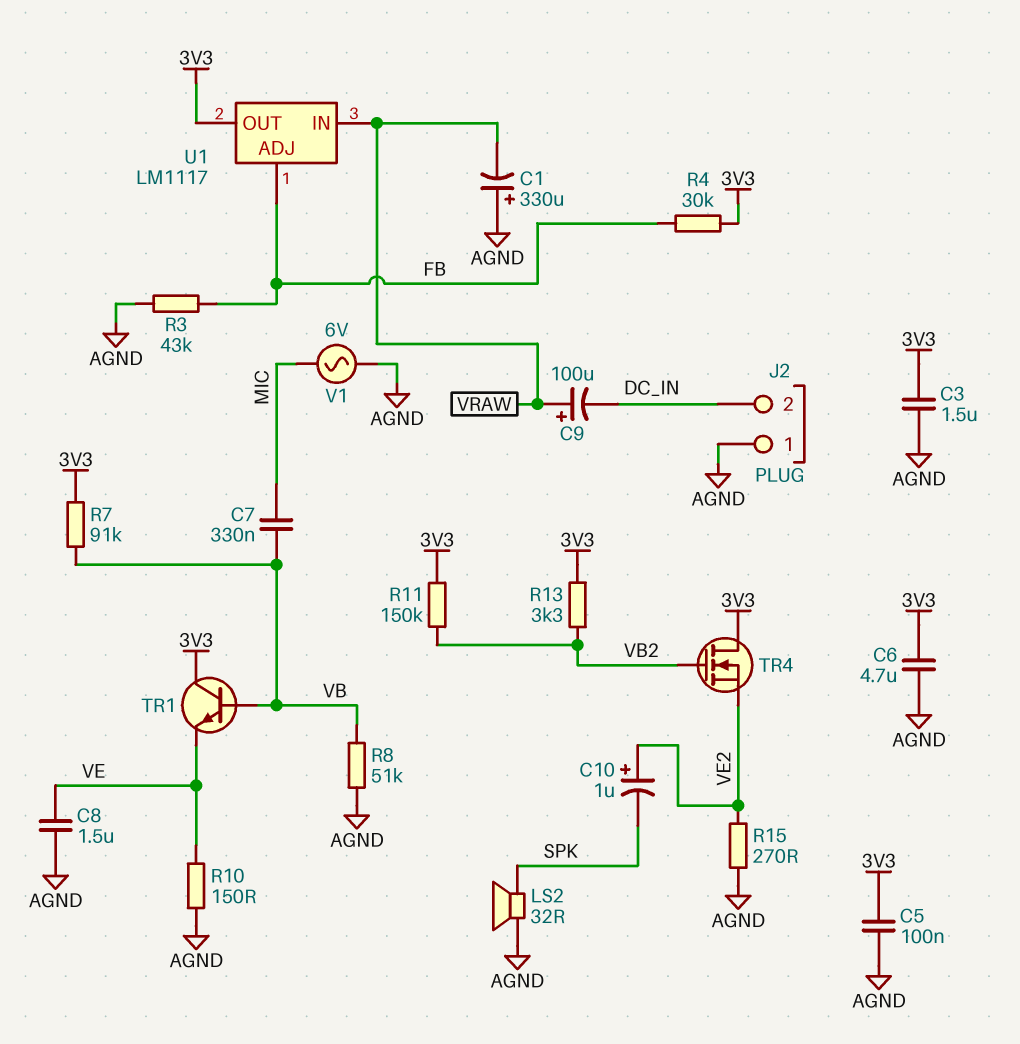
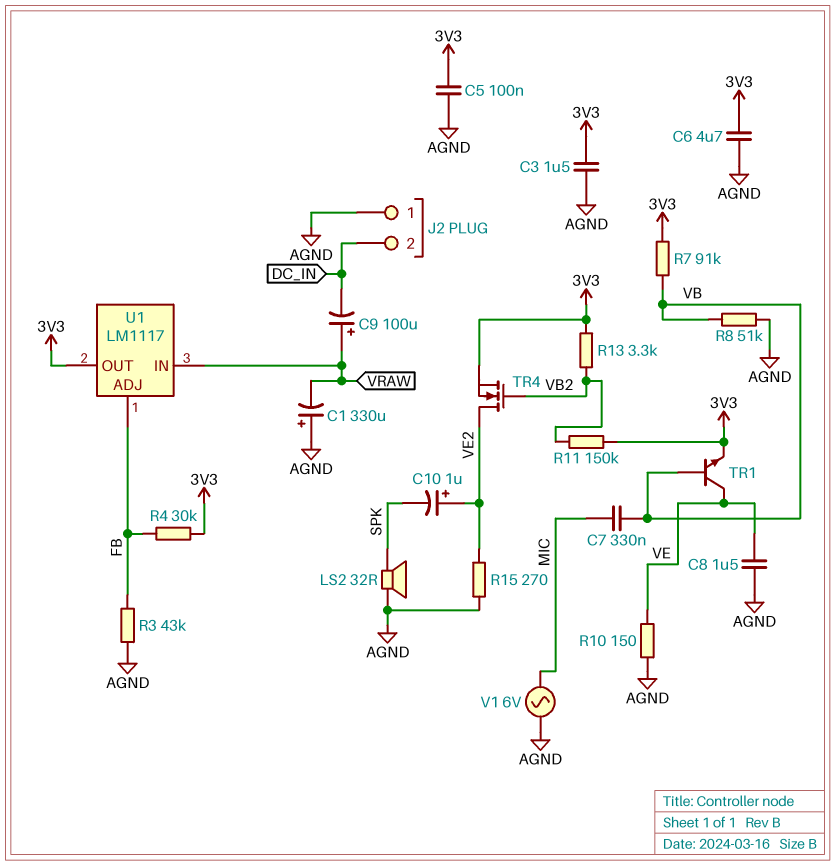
TR1: NPN (B VB, C 3V3, E VE) -> NPN (B VB, C VE, E 3V3)
TR4: NMOS (G VB2, D 3V3, S VE2) -> NMOS (G VB2, D VE2, S 3V3)

